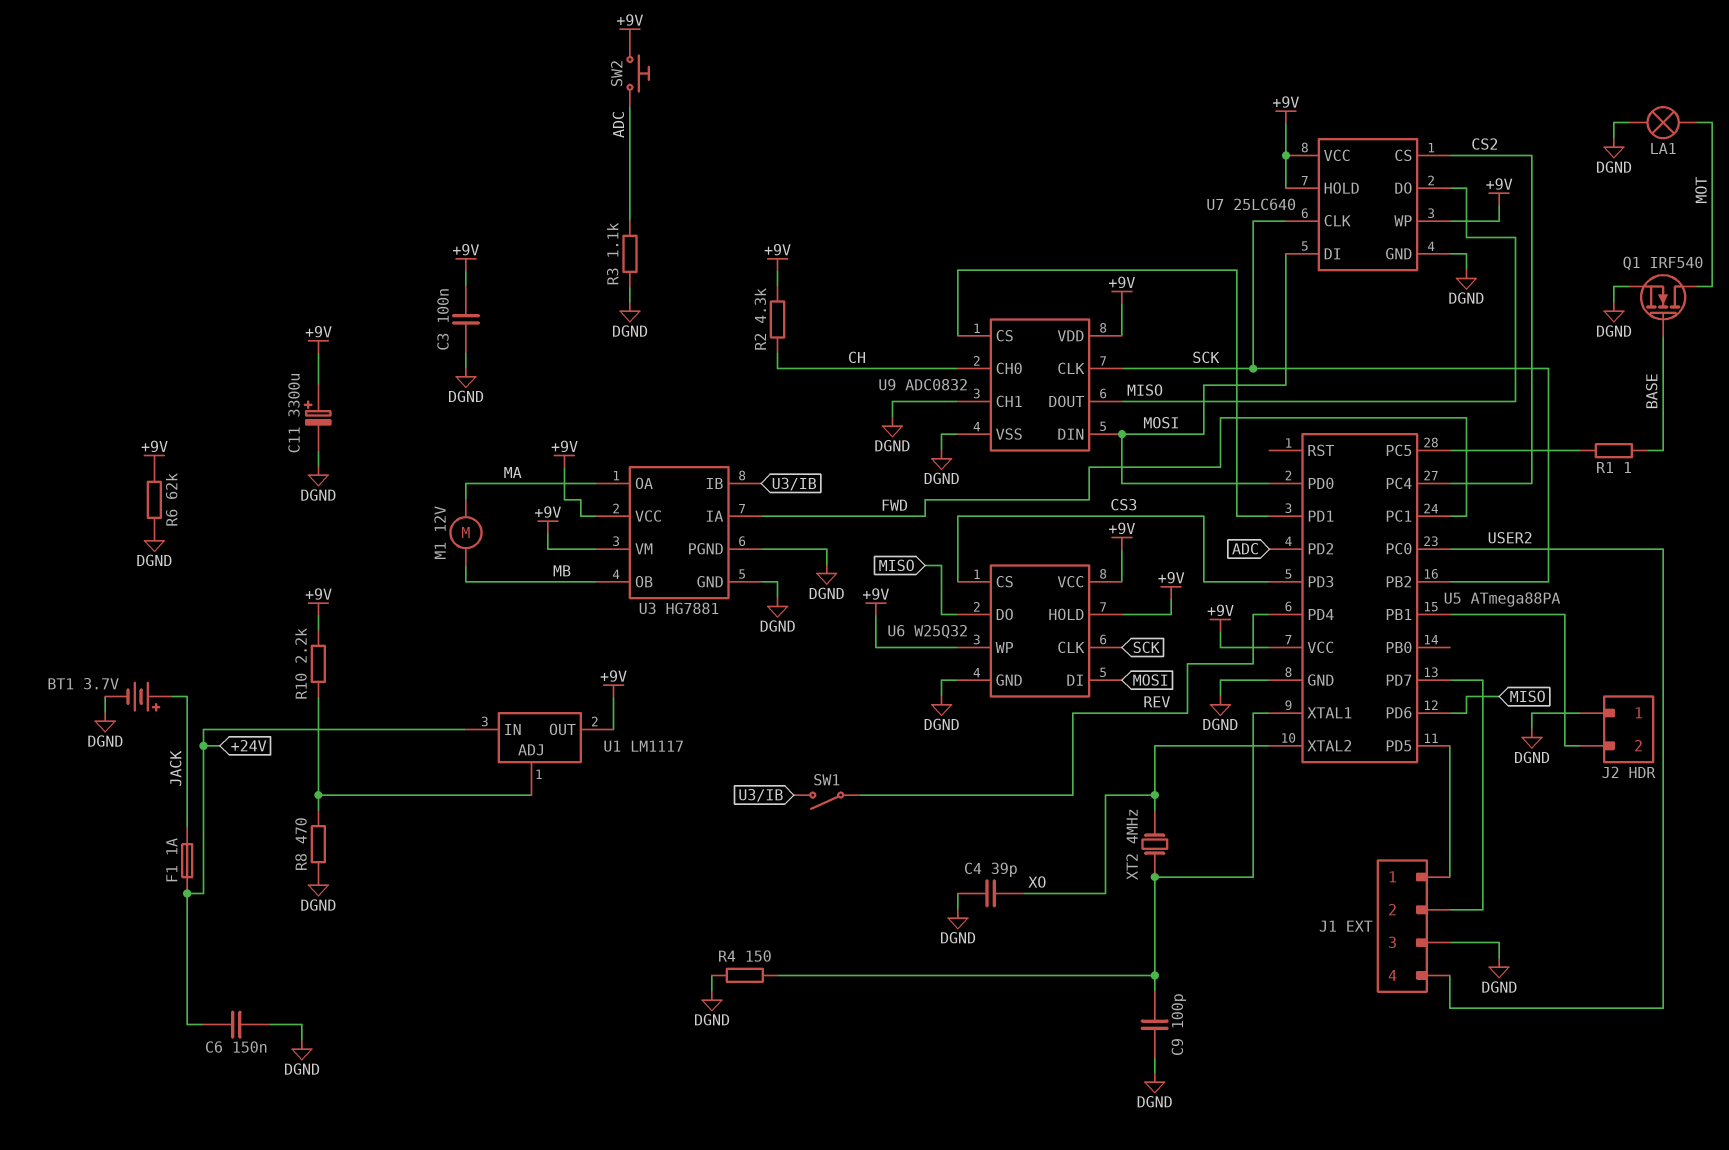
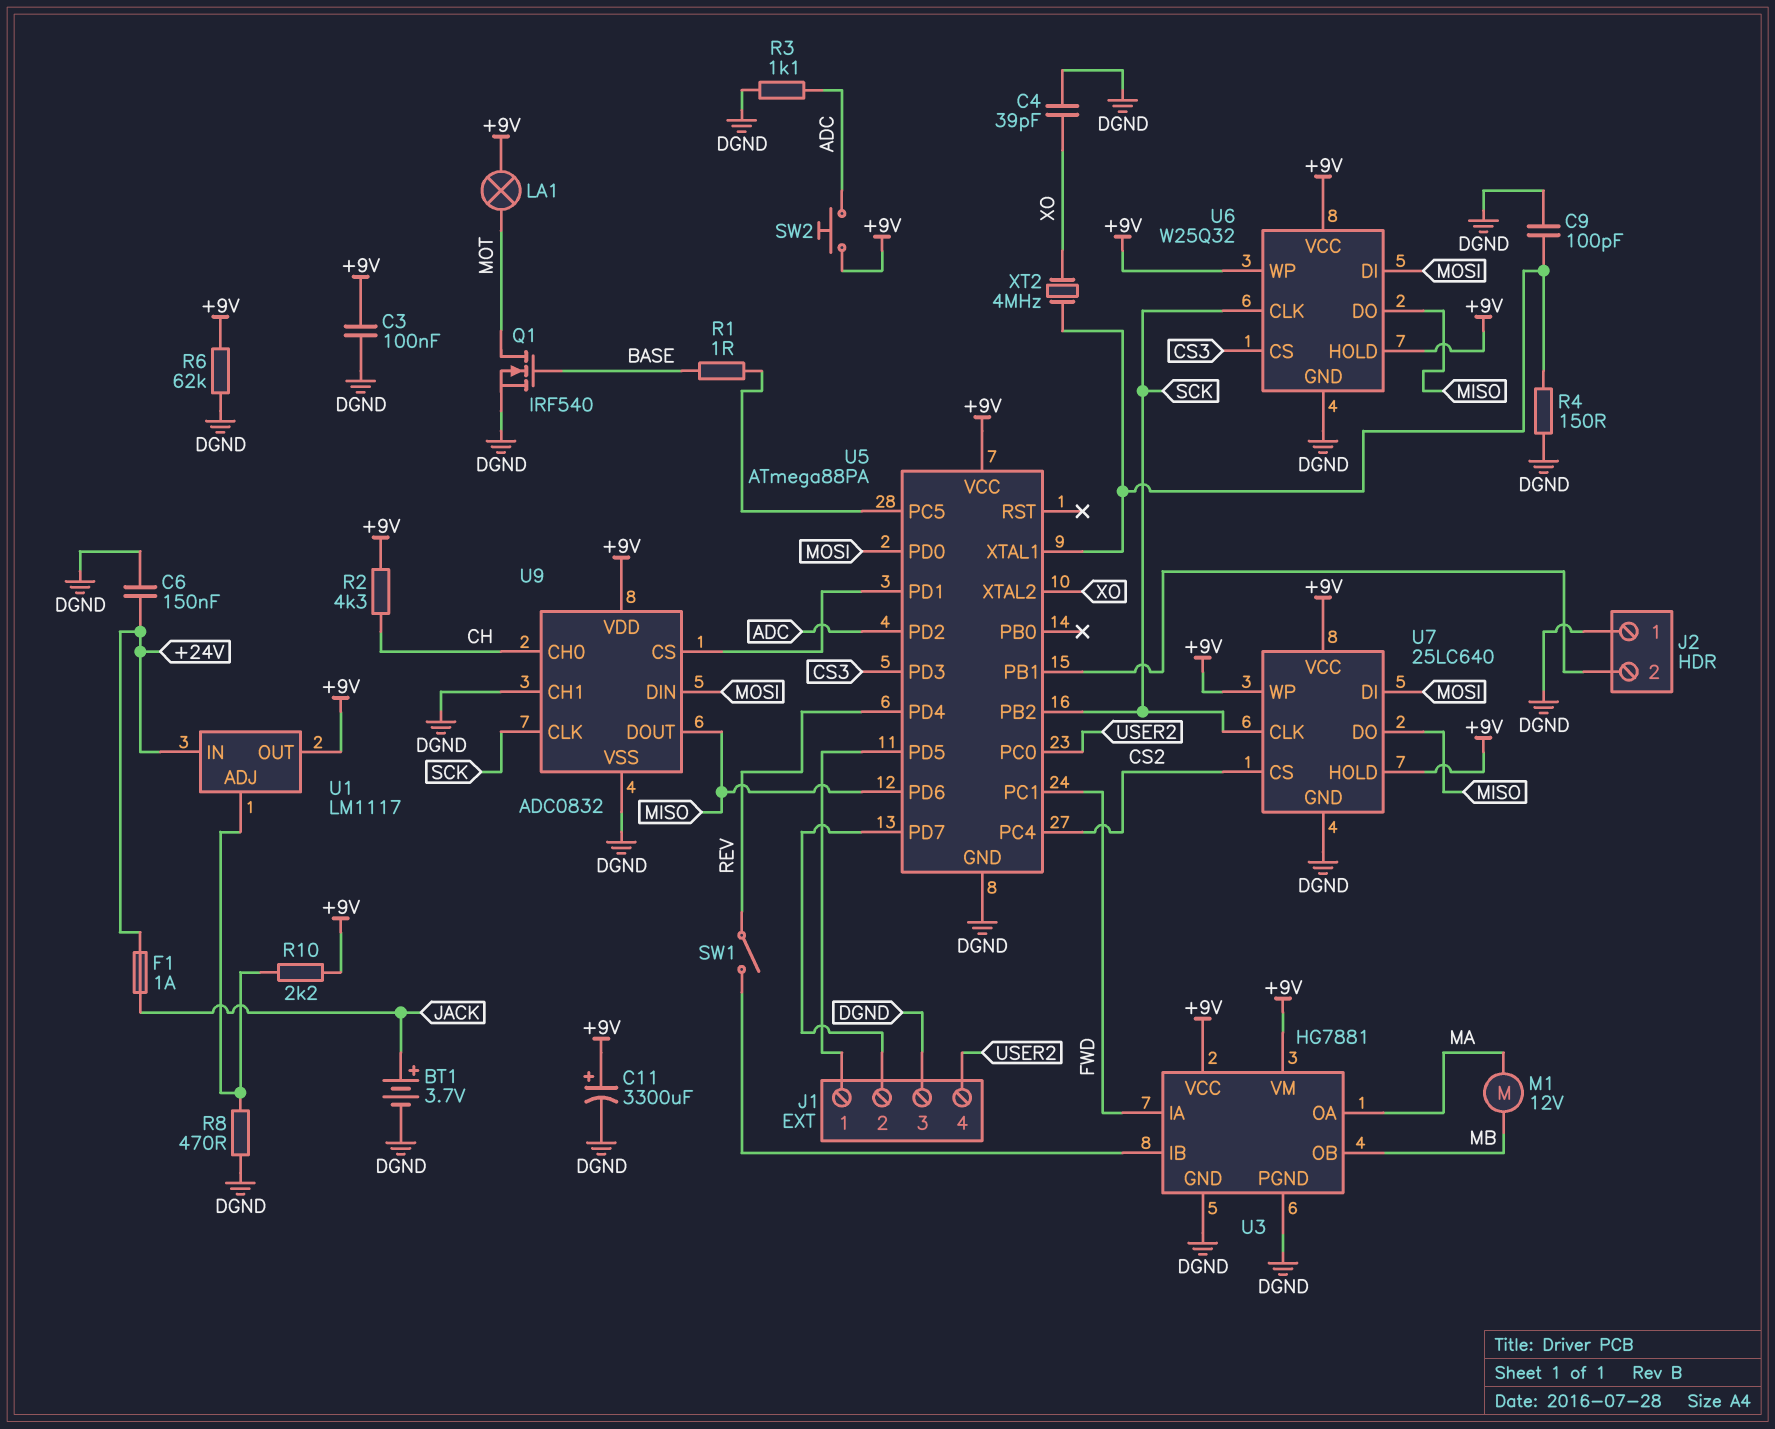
LA1: lamp (DGND, MOT) -> lamp (+9V, MOT)

